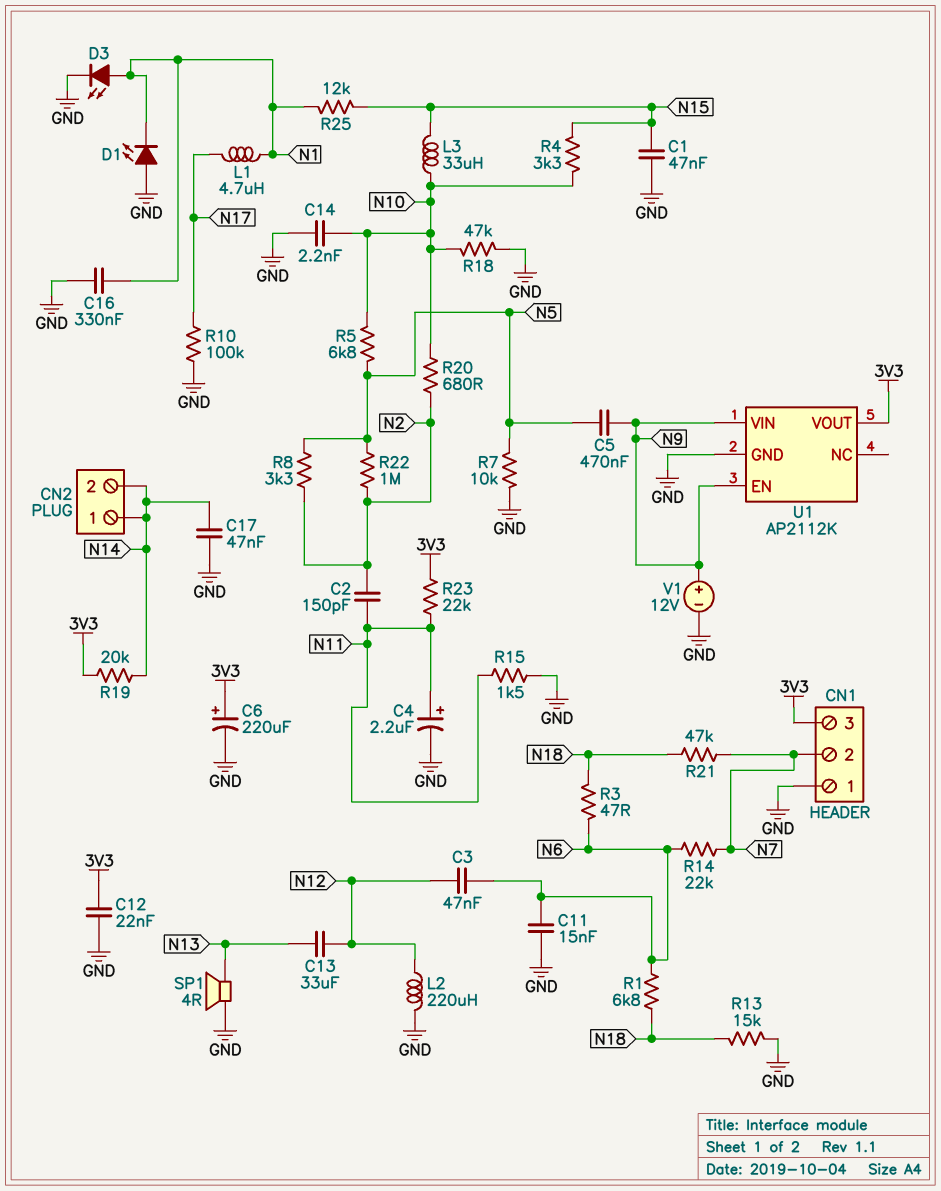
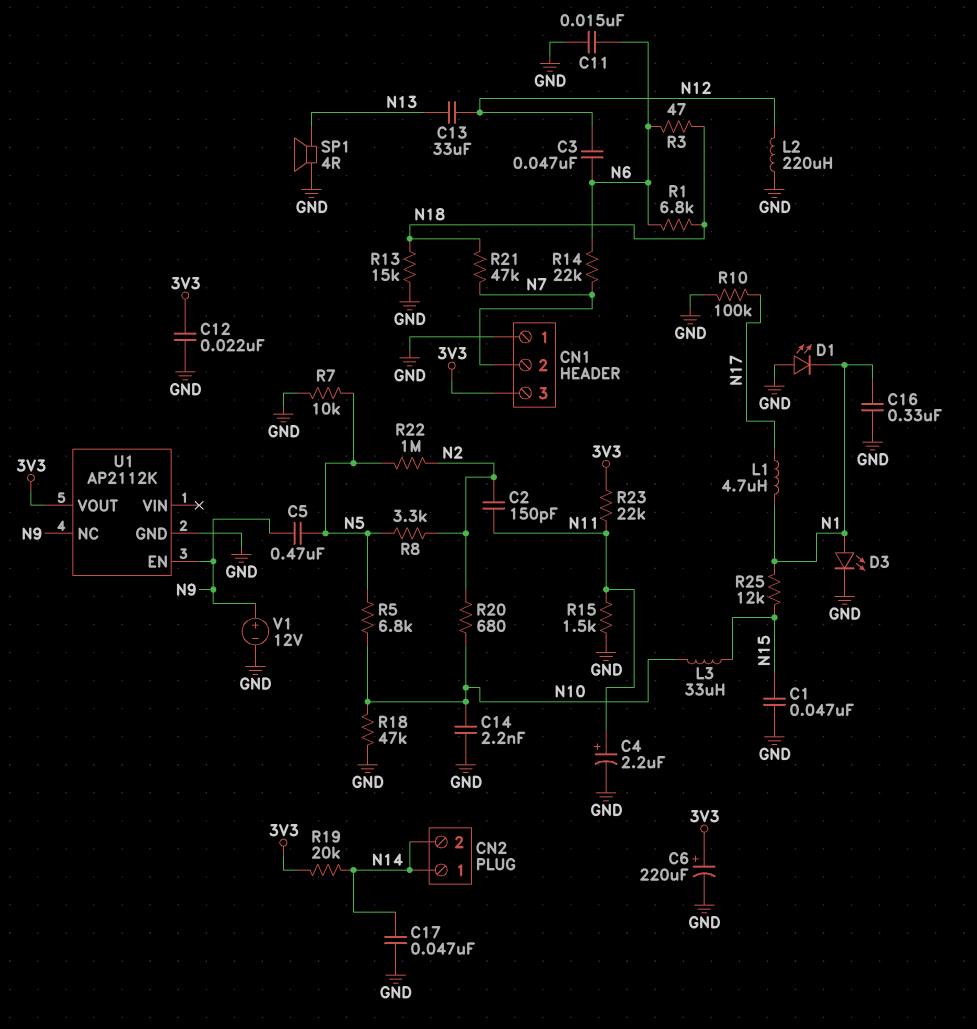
R4: 3.3k (N10, N15) -> none
U1 pin NC: none -> N9
U1 pin VIN: N9 -> none

